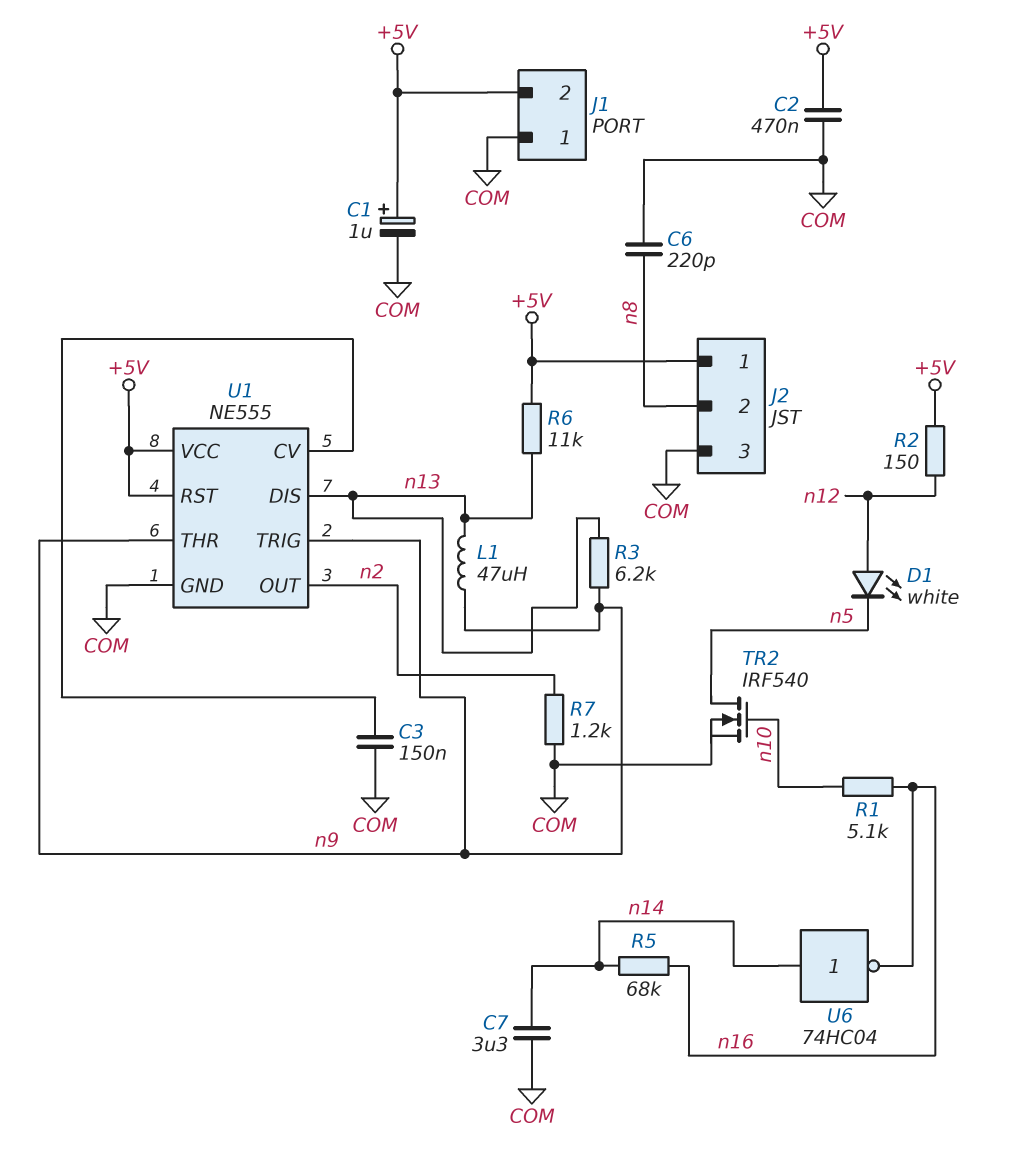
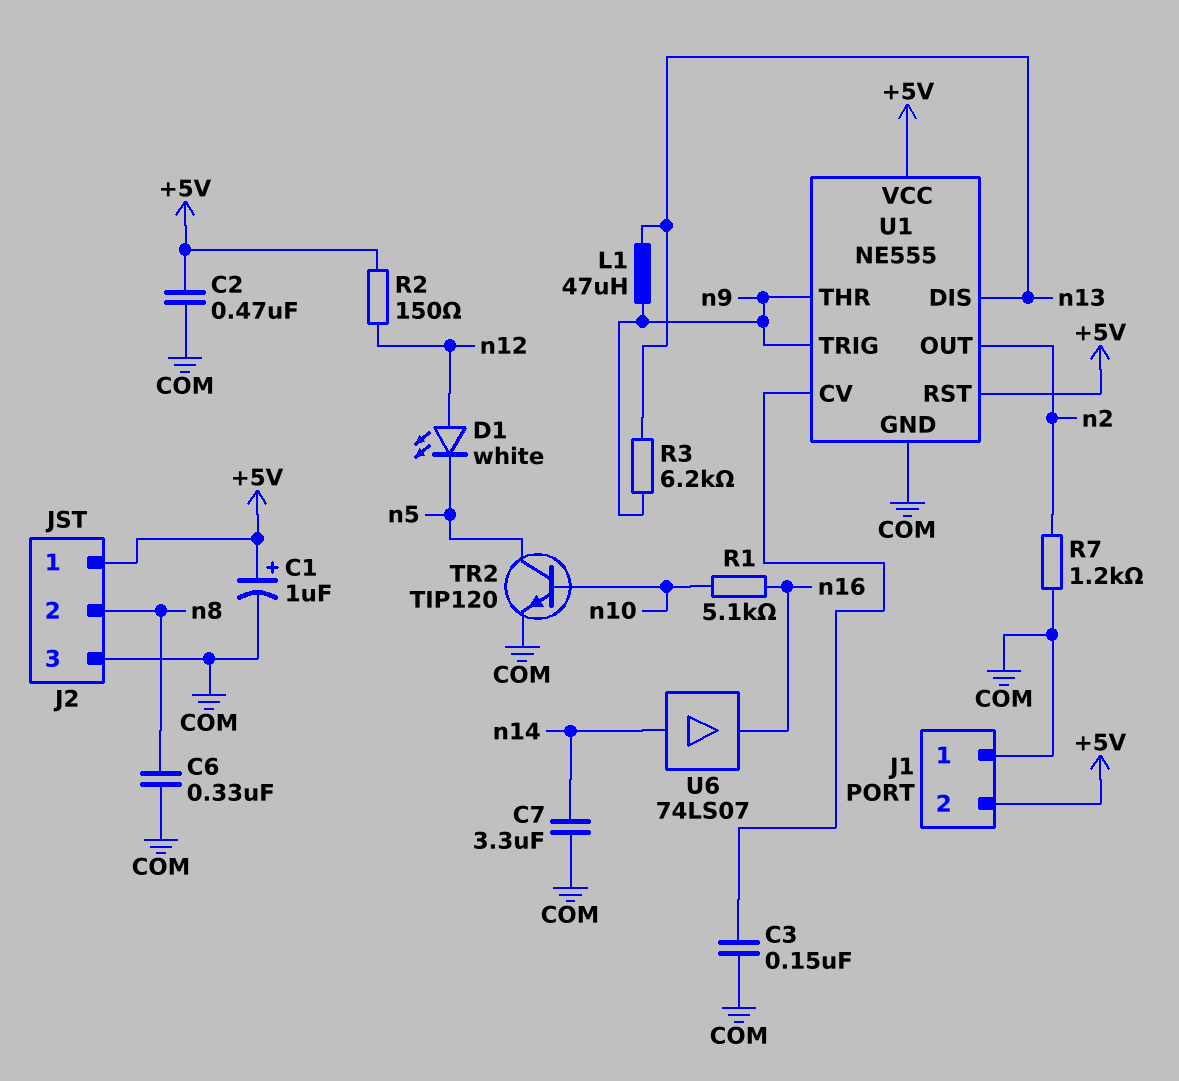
C6: 220pF (COM, n8) -> 330nF (COM, n8)
R5: 68k (n14, n16) -> none
R6: 11k (+5V, n13) -> none
TR2: NMOS IRF540 (G n10, D n5, S COM) -> NPN TIP120 (B n10, C n5, E COM)
U6: NOT 74HC04 (in n14, out n16) -> buffer 74LS07 (in n14, out n16)

